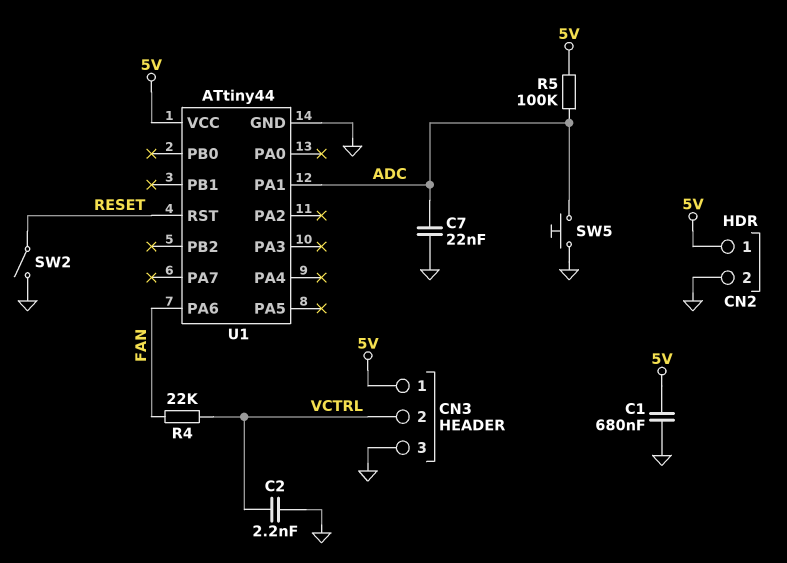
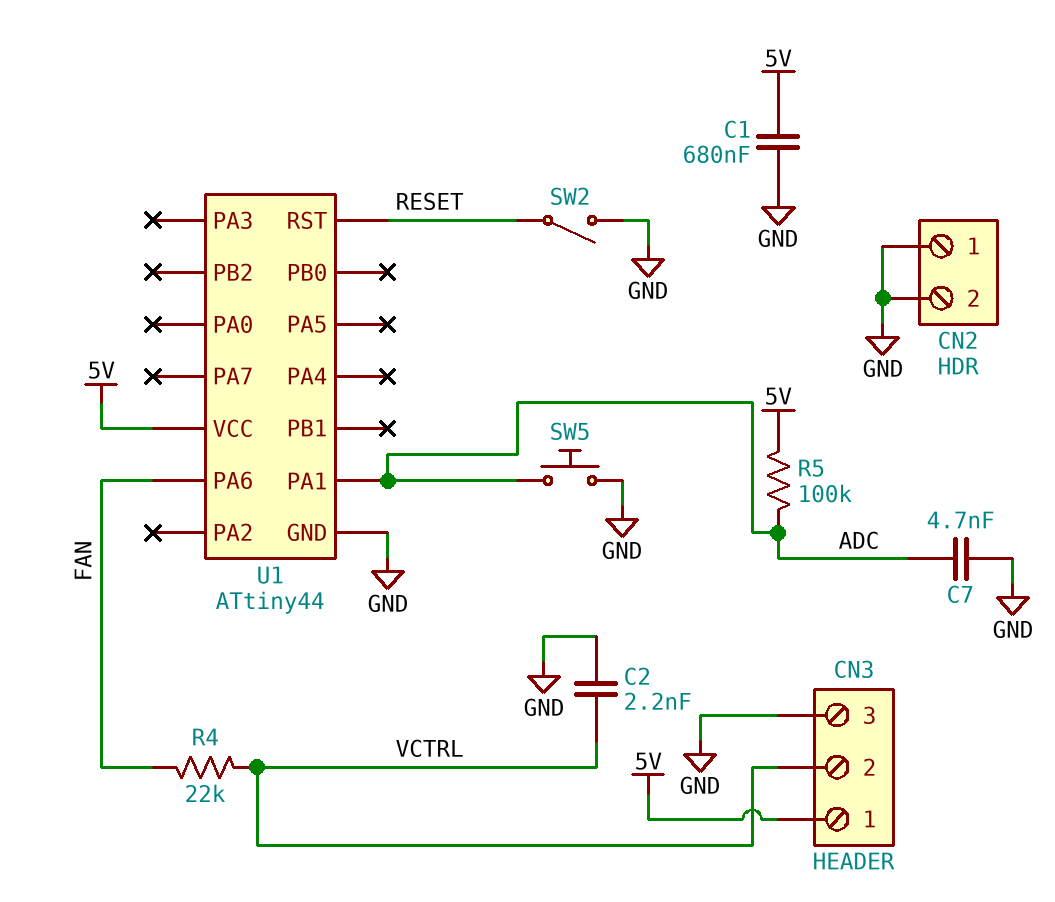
C7: 22nF (ADC, GND) -> 4.7nF (ADC, GND)
CN2 pin 1: 5V -> GND

